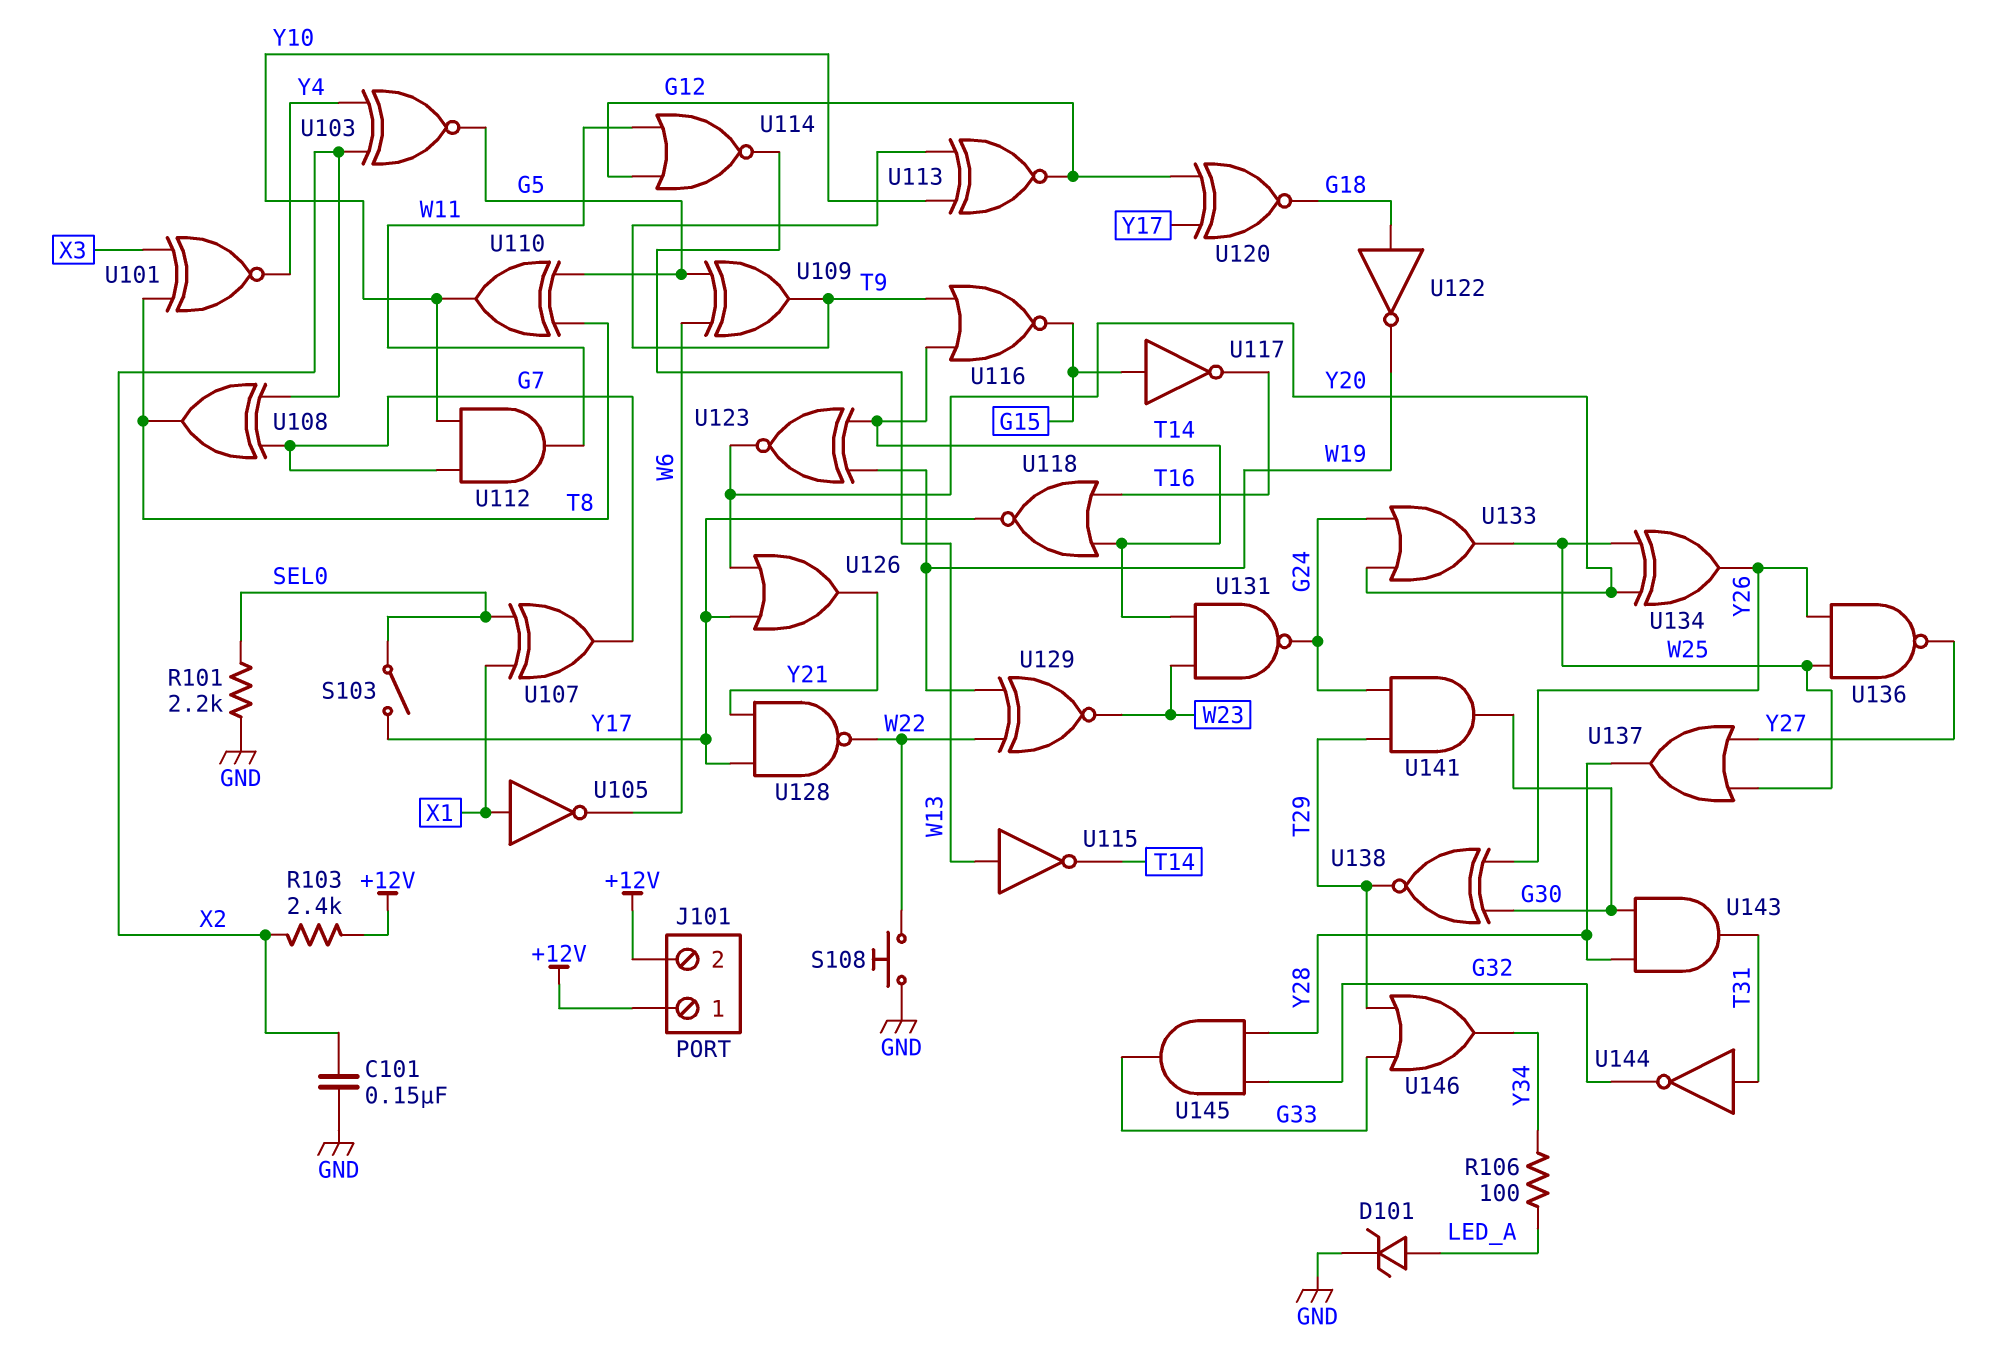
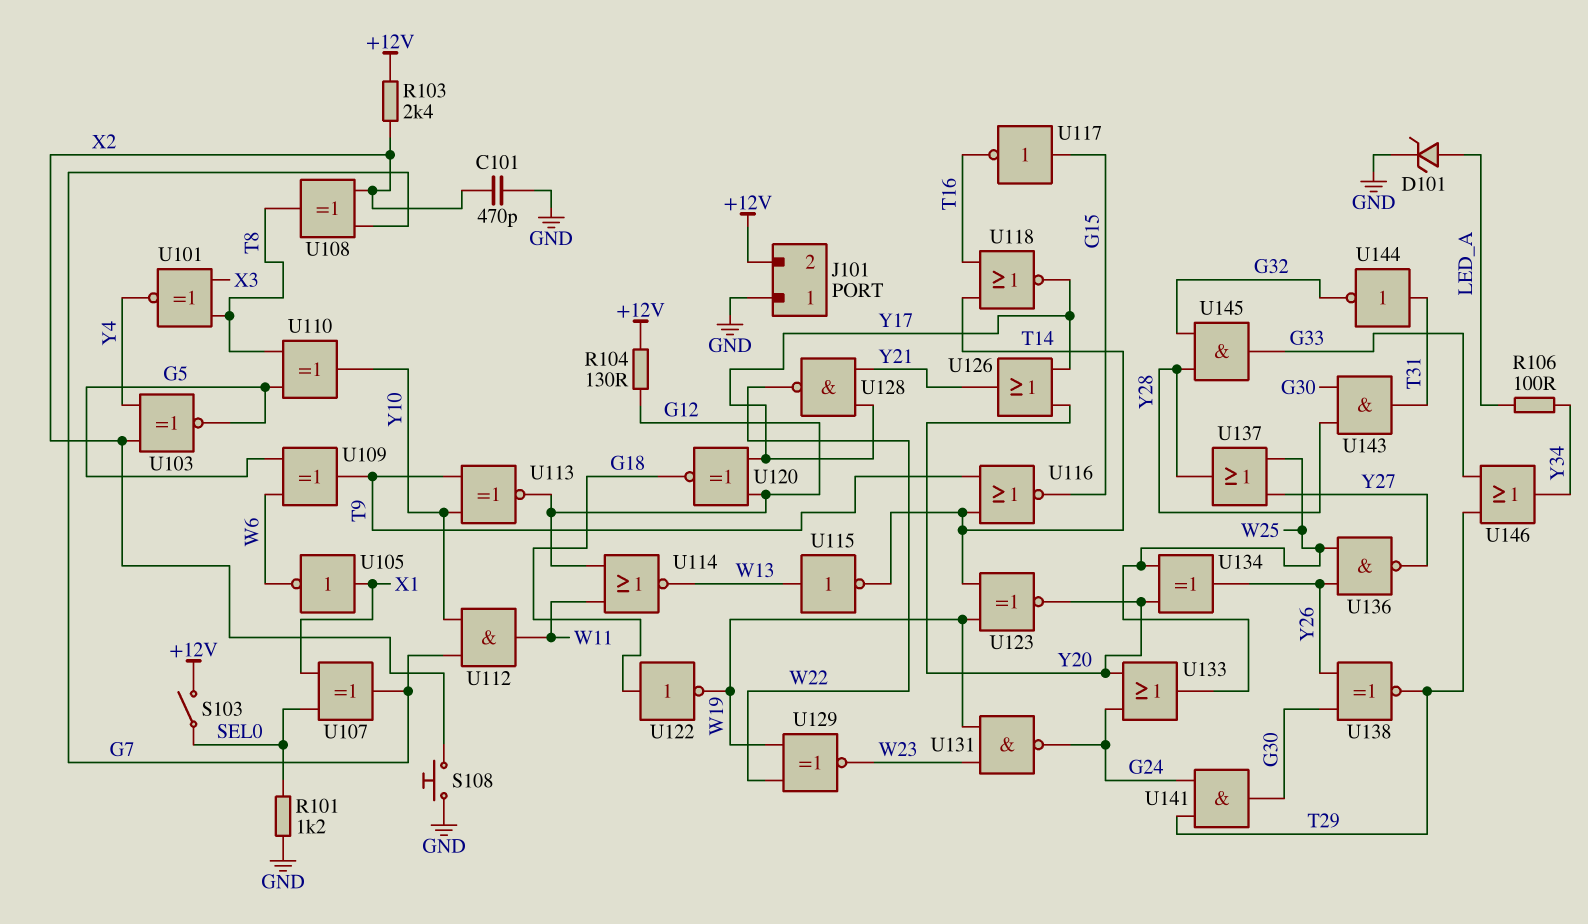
C101: 150nF (GND, X2) -> 470pF (GND, X2)
J101 pin 1: +12V -> GND
R101: 2.2k (GND, SEL0) -> 1.2k (GND, SEL0)
R104: none -> 130 (+12V, G12)
S103: switch (SEL0, Y17) -> switch (+12V, SEL0)
S108: button (GND, W22) -> button (GND, X2)
U131: NAND (in T14, in W23, out G24) -> NAND (in W19, in W23, out G24)

